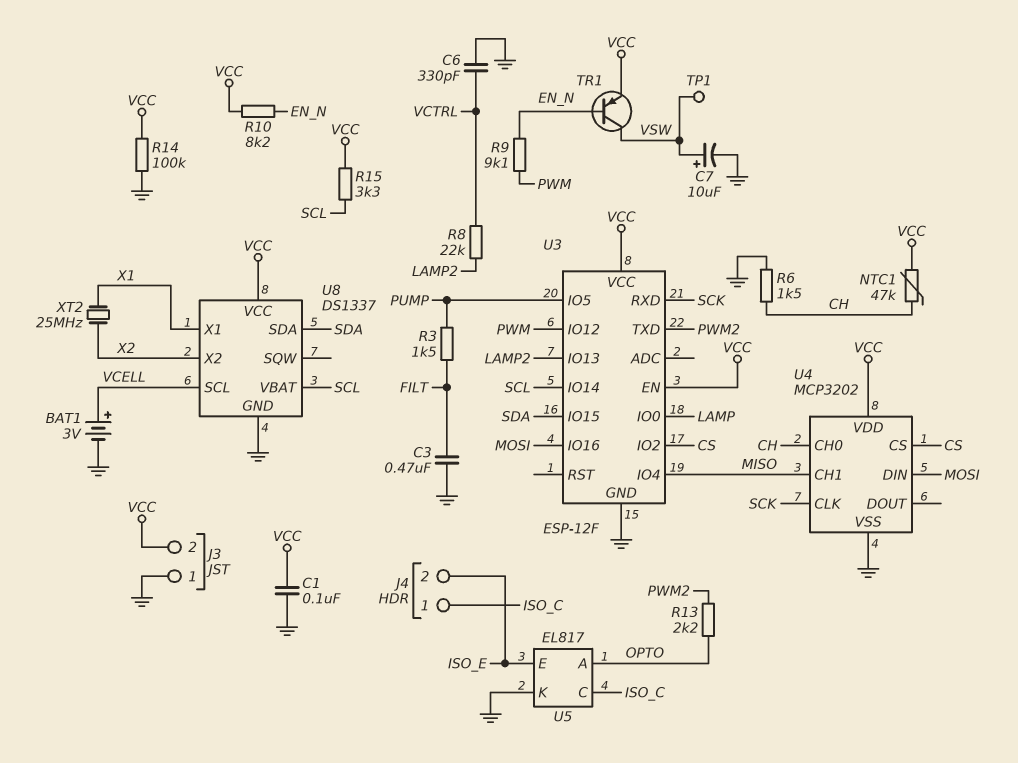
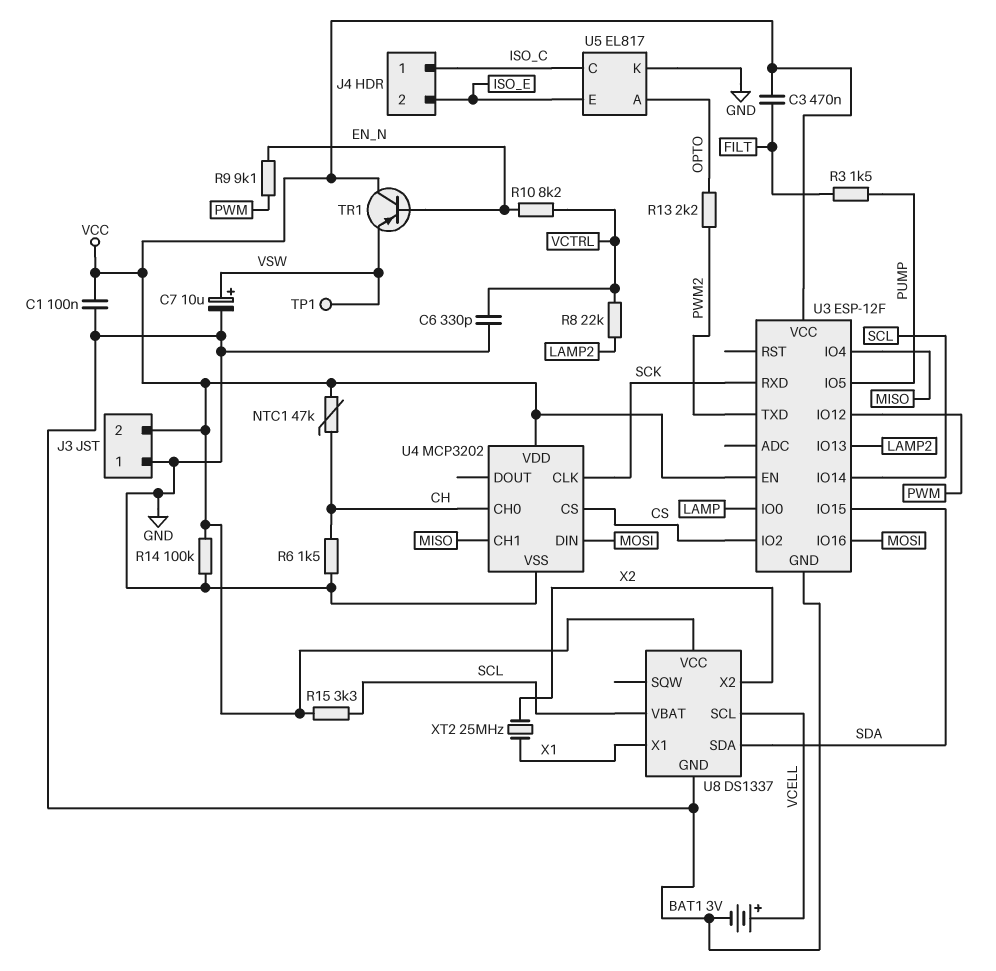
C3: 470nF (FILT, GND) -> 470nF (FILT, VCC)
R10: 8.2k (EN_N, VCC) -> 8.2k (EN_N, VCTRL)
TR1: PNP (B EN_N, C VSW, E VCC) -> PNP (B EN_N, C VCC, E VSW)

